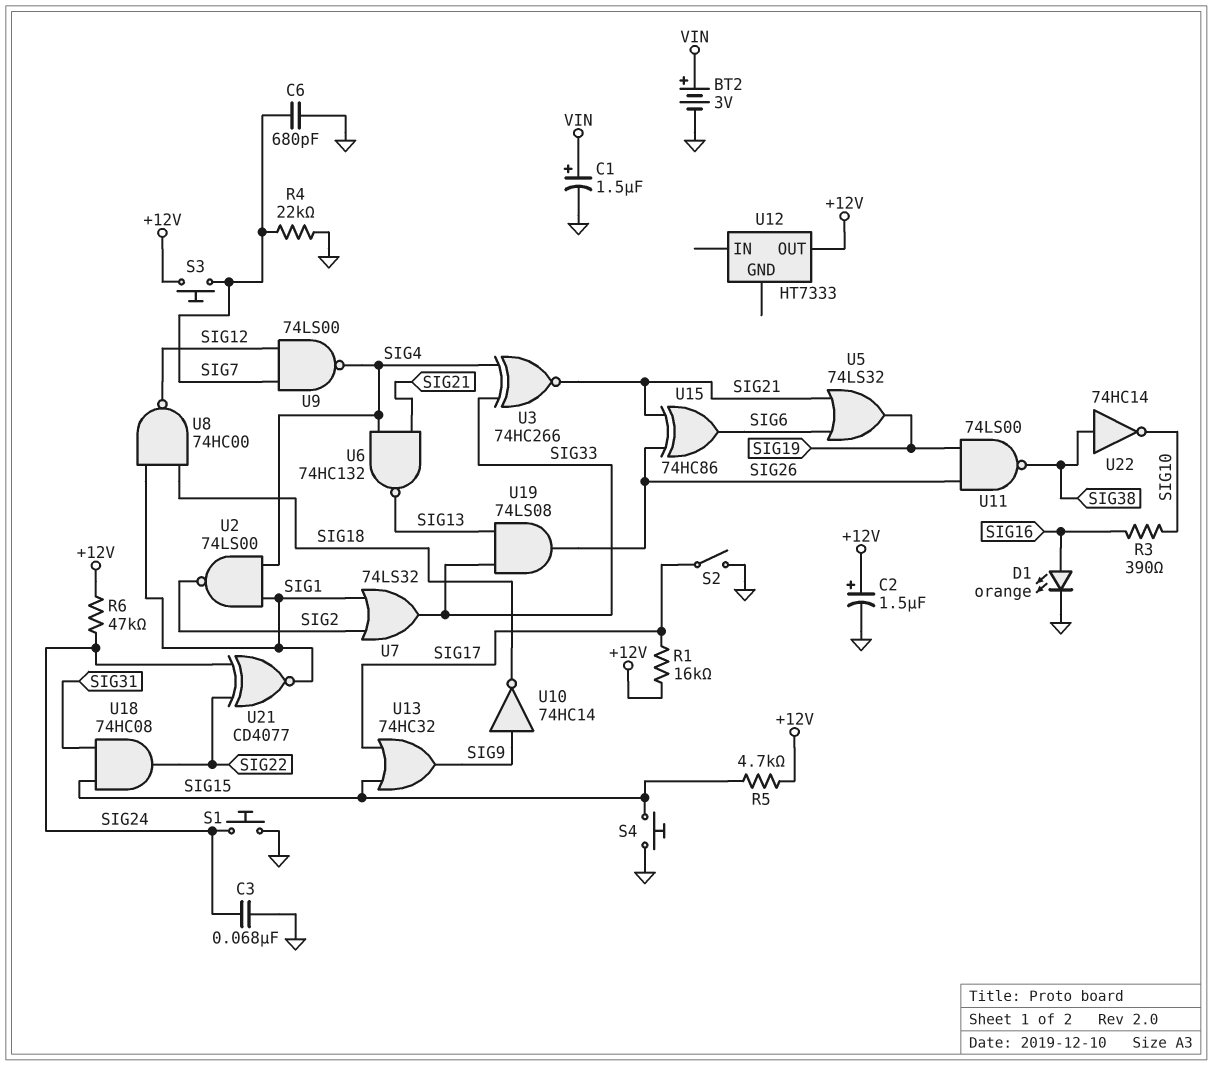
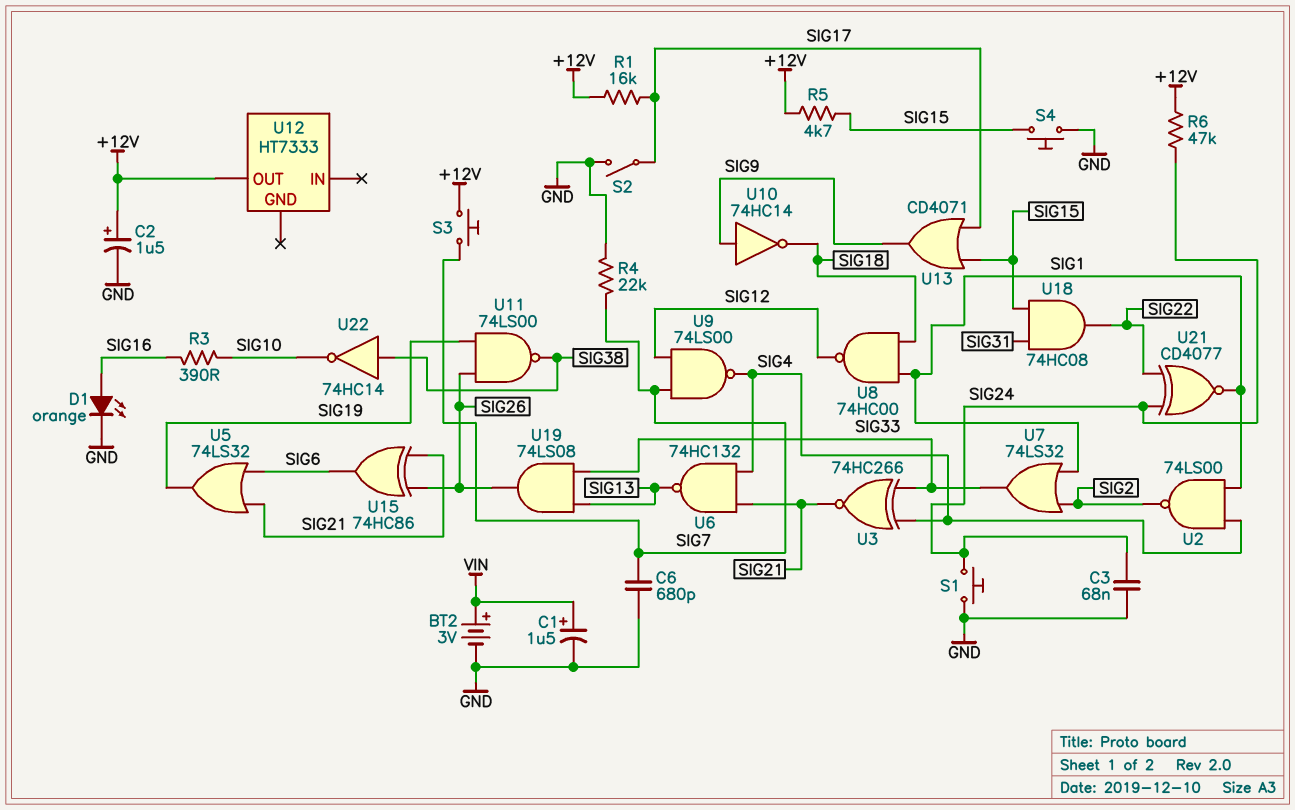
U13: OR 74HC32 (in SIG15, in SIG17, out SIG9) -> OR CD4071 (in SIG15, in SIG17, out SIG9)

